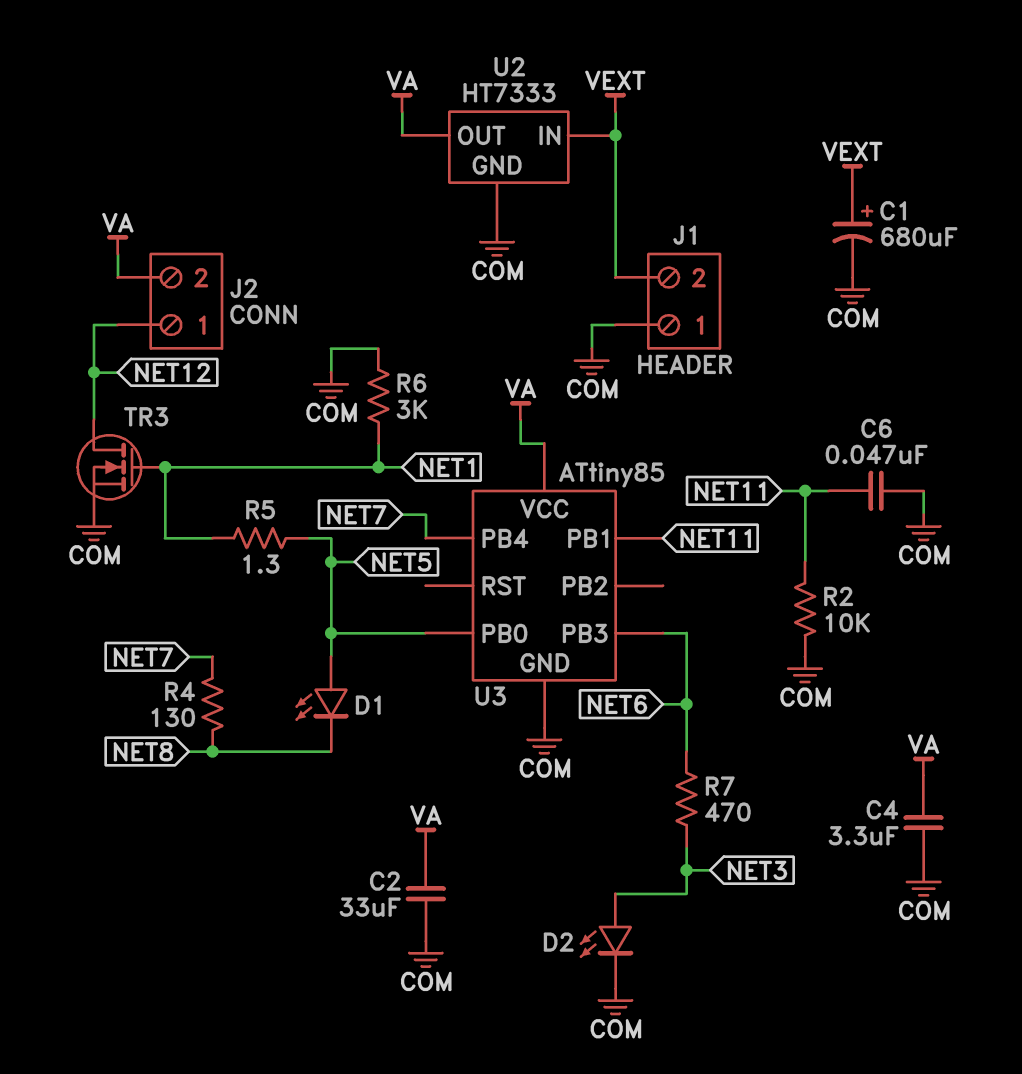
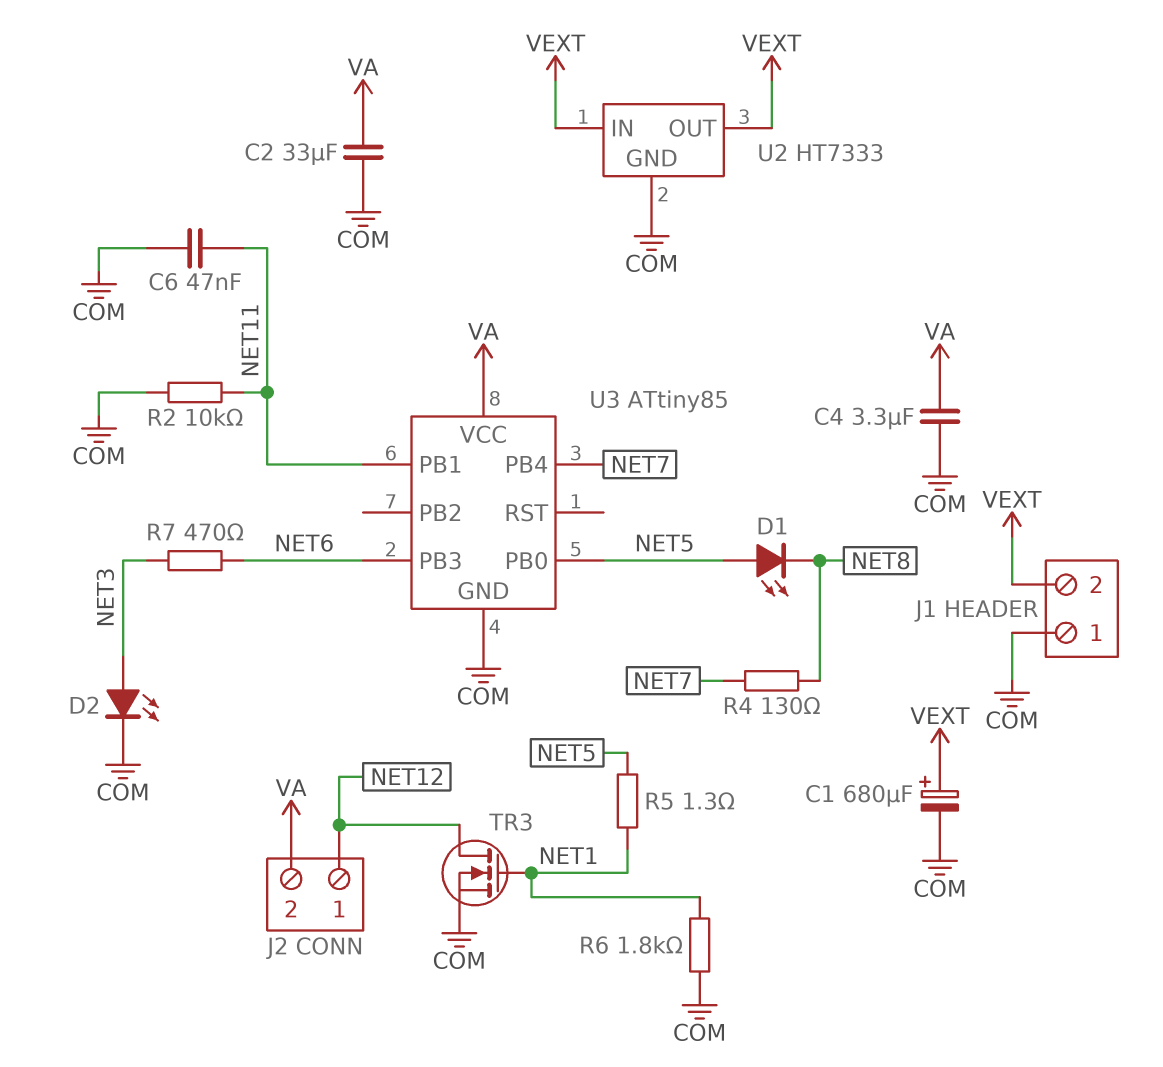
R6: 3k (COM, NET1) -> 1.8k (COM, NET1)
U2 pin OUT: VA -> VEXT

